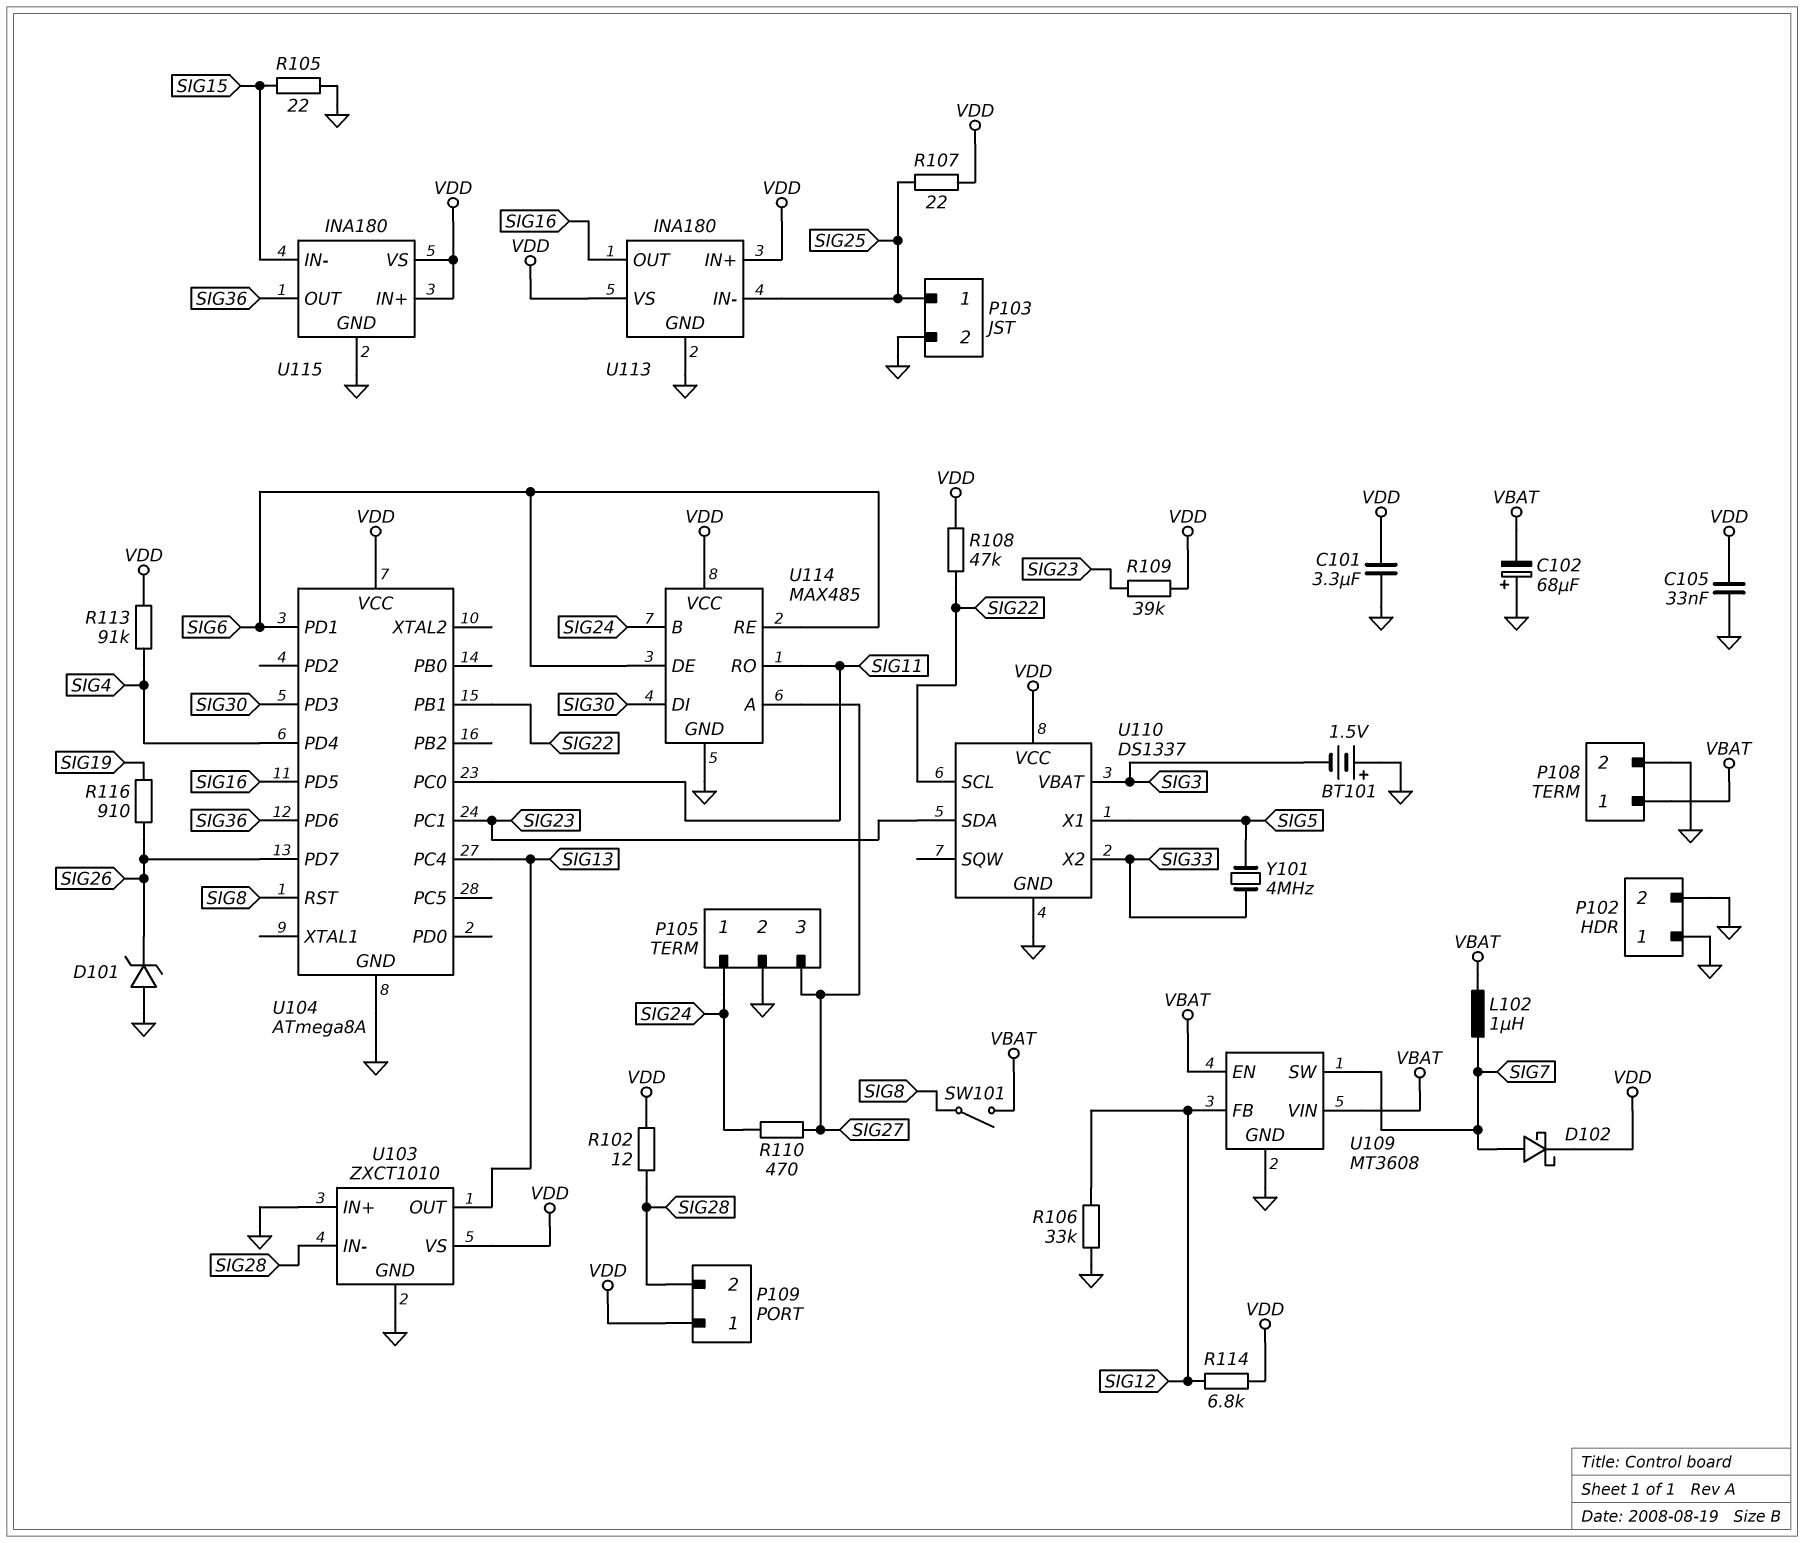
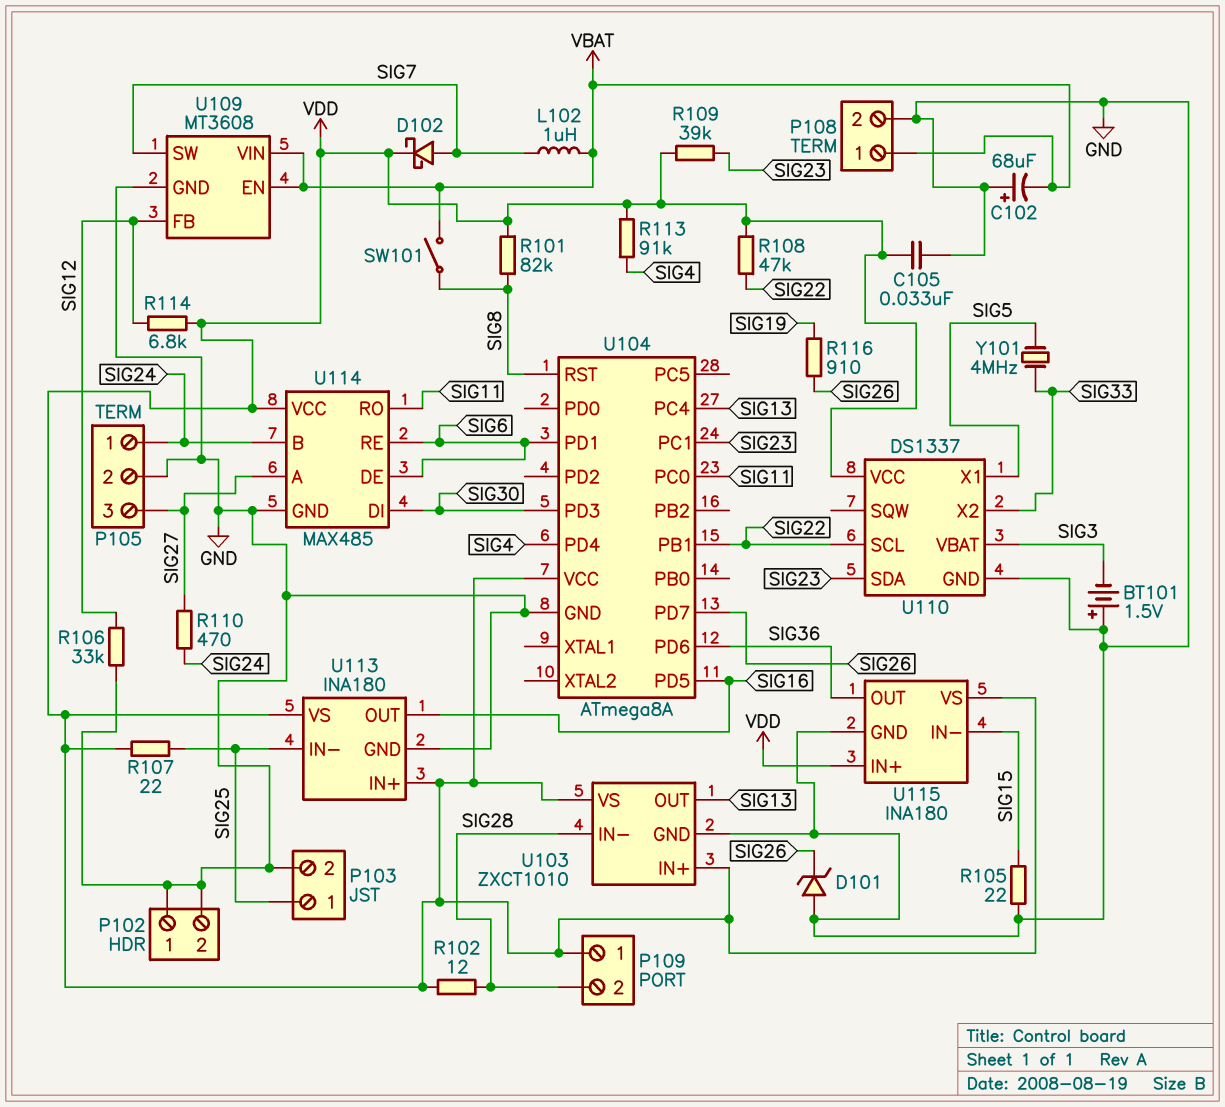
C101: 3.3uF (GND, VDD) -> none
R101: none -> 82k (SIG8, VDD)
U103 pin IN+: GND -> VDD

